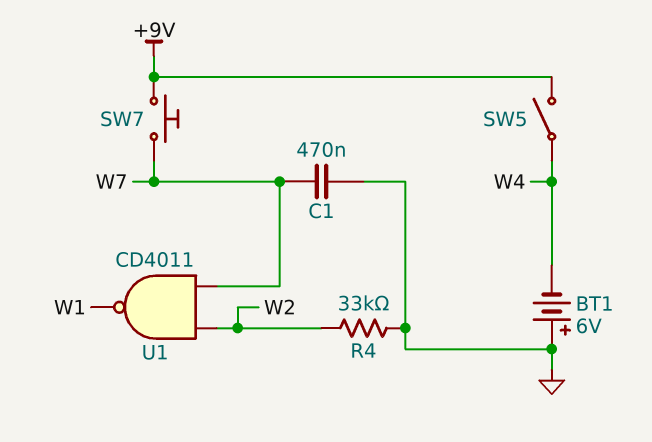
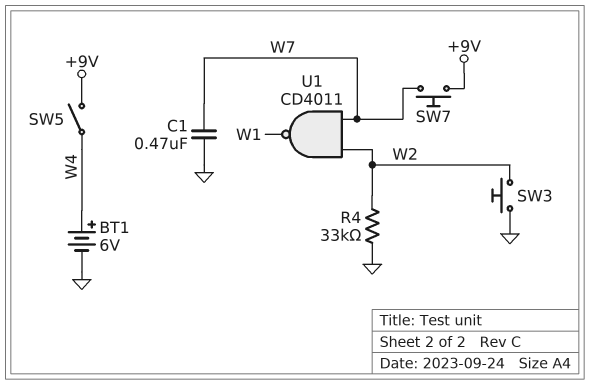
BT1: 6V (plus GND, minus W4) -> 6V (plus W4, minus GND)
SW3: none -> button (GND, W2)

